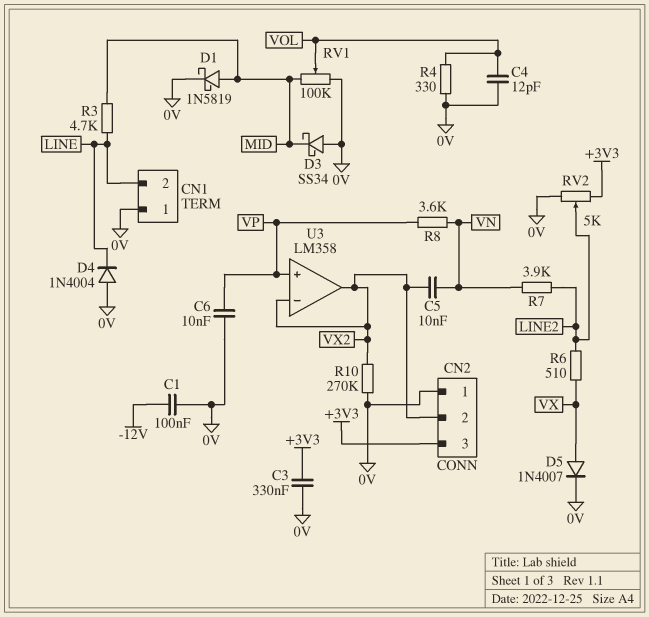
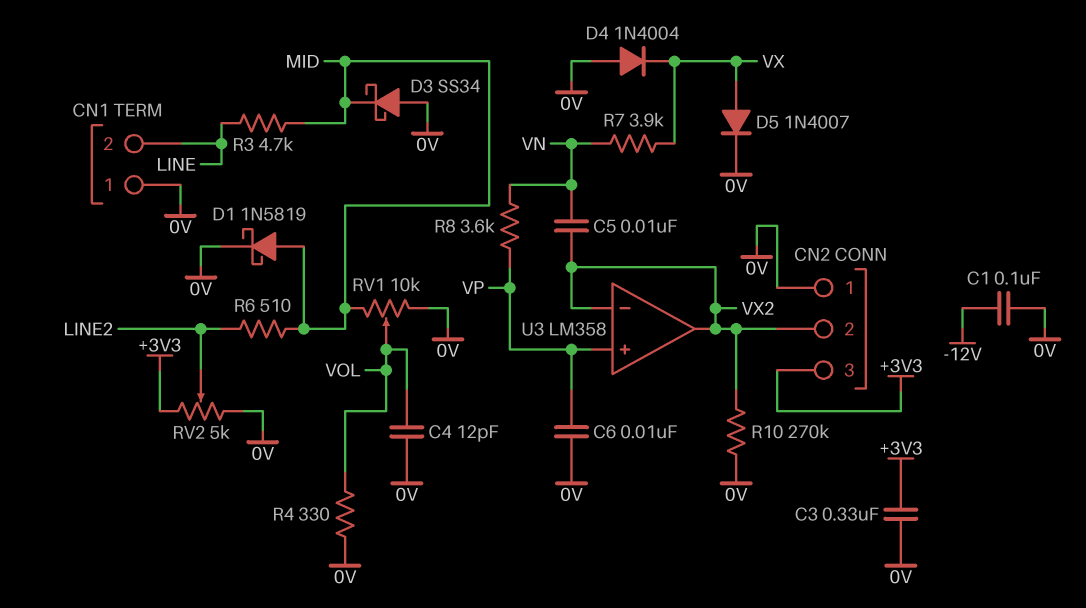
D4: diode 1N4004 (A 0V, K LINE) -> diode 1N4004 (A 0V, K VX)
R6: 510 (LINE2, VX) -> 510 (LINE2, MID)
R7: 3.9k (LINE2, VN) -> 3.9k (VN, VX)
RV1: 100k (0V, MID, wiper VOL) -> 10k (0V, MID, wiper VOL)

